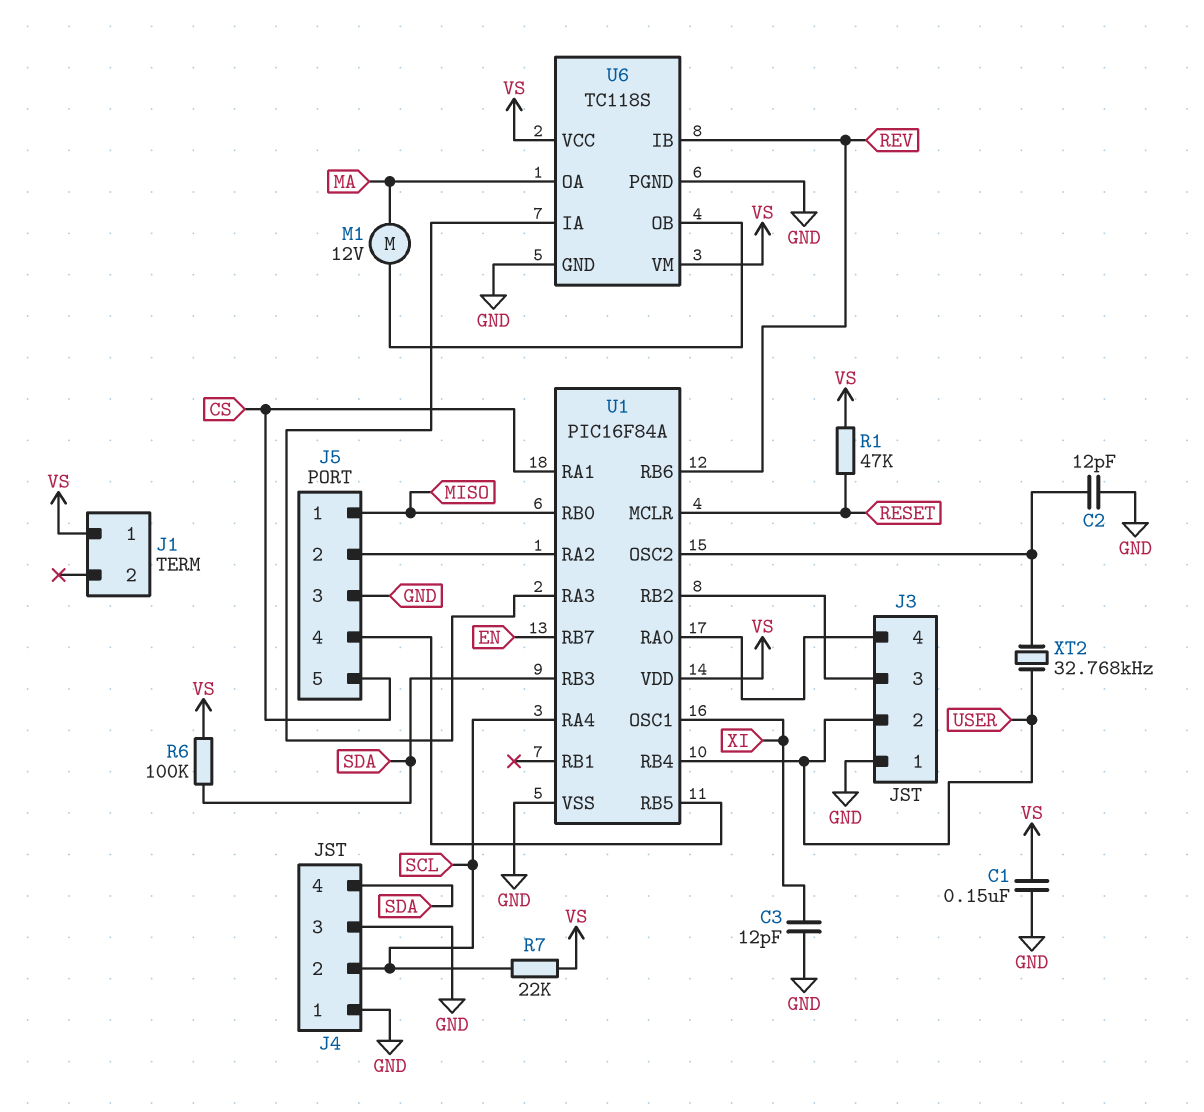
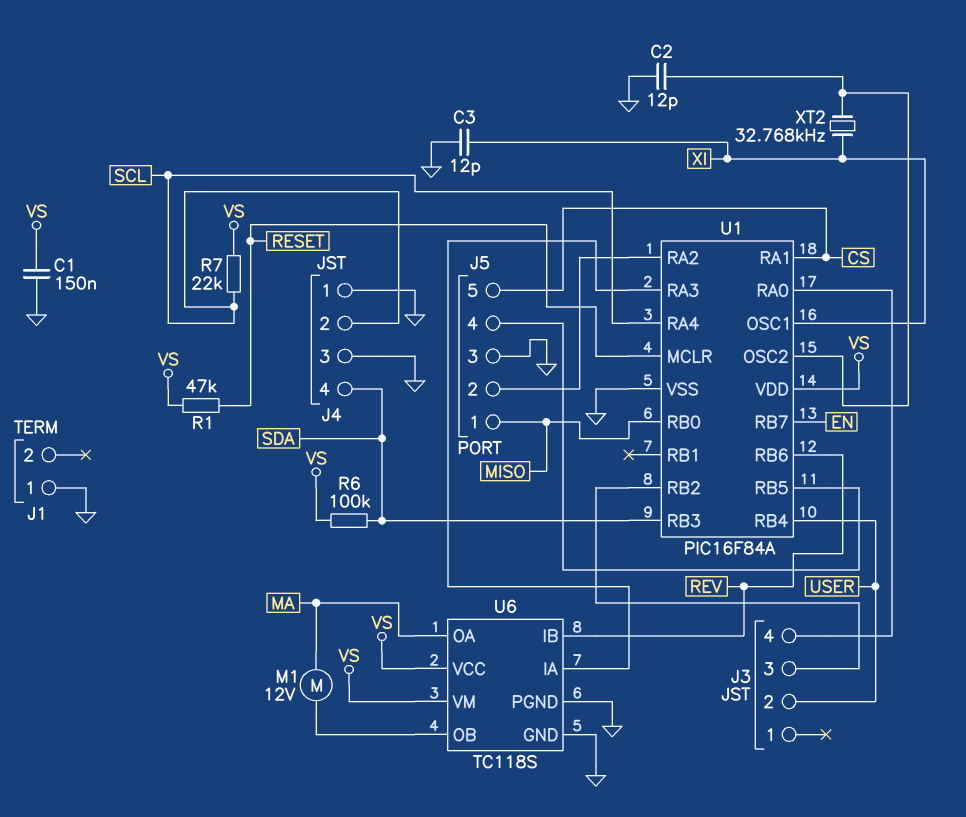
J1 pin 1: VS -> GND
J3 pin 1: GND -> none
XT2: 32.768kHz (U1/OSC2, USER) -> 32.768kHz (U1/OSC2, XI)

